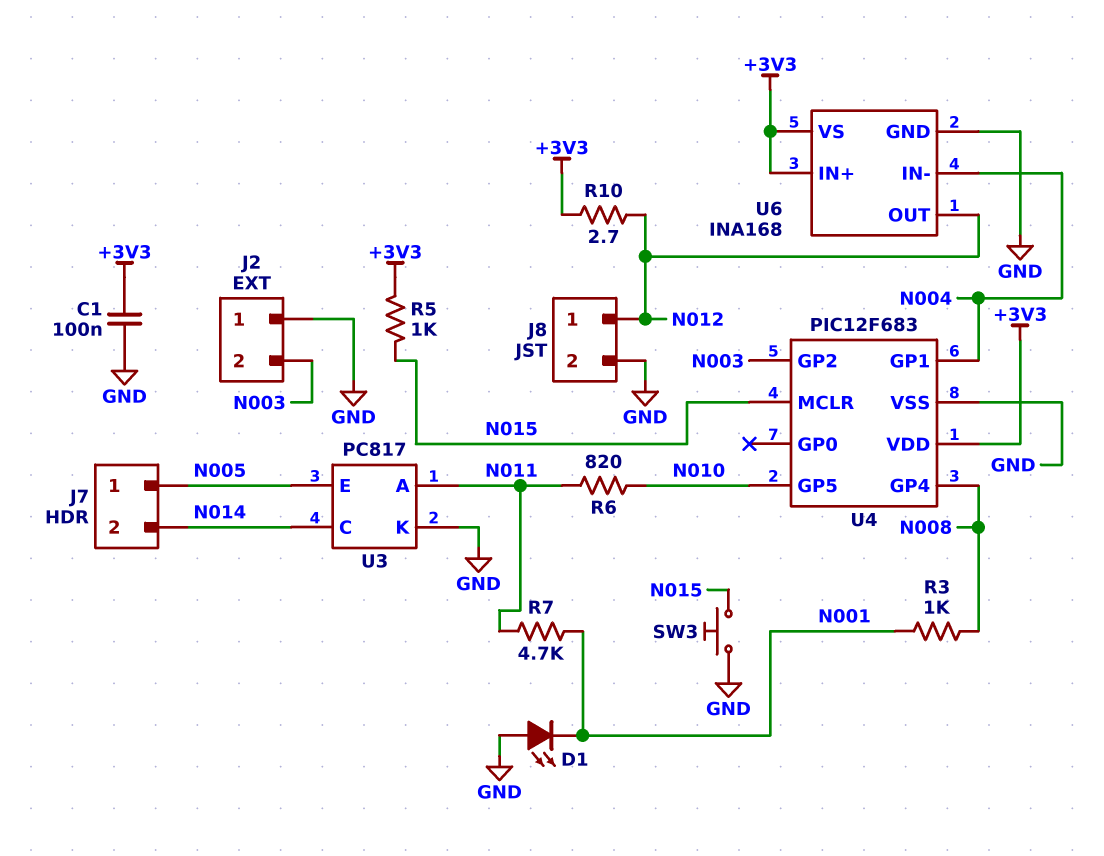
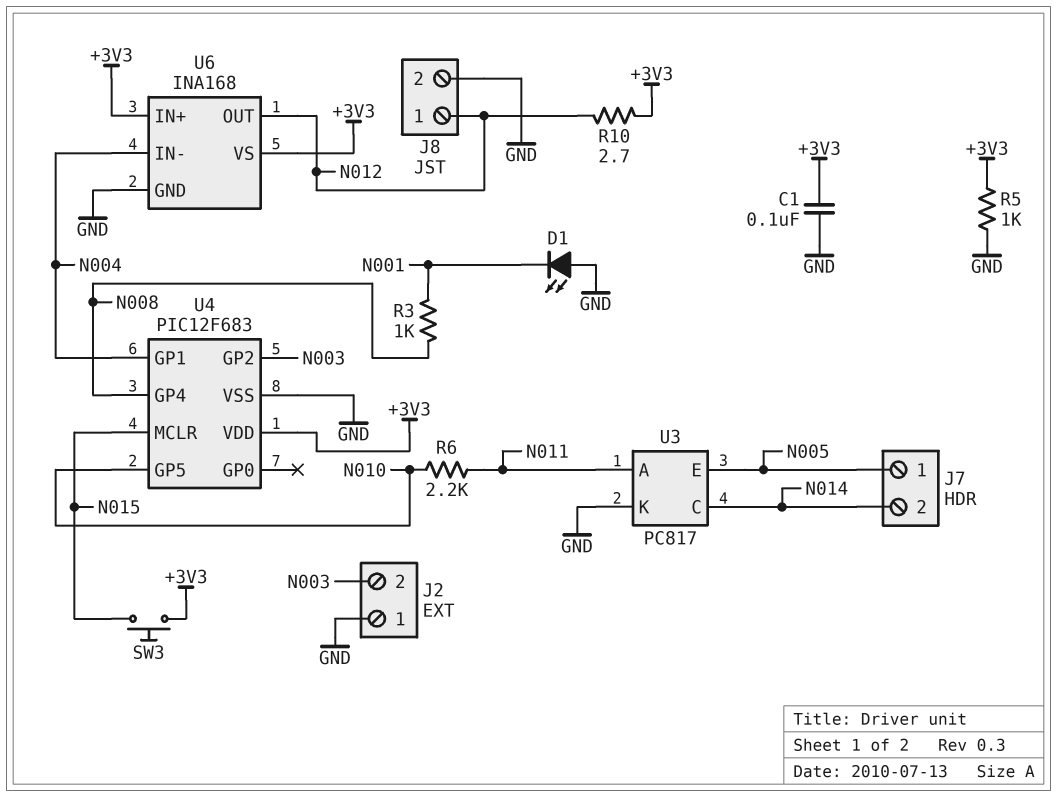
R5: 1k (+3V3, N015) -> 1k (+3V3, GND)
R6: 820 (N010, N011) -> 2.2k (N010, N011)
R7: 4.7k (N001, N011) -> none
SW3: button (GND, N015) -> button (+3V3, N015)

